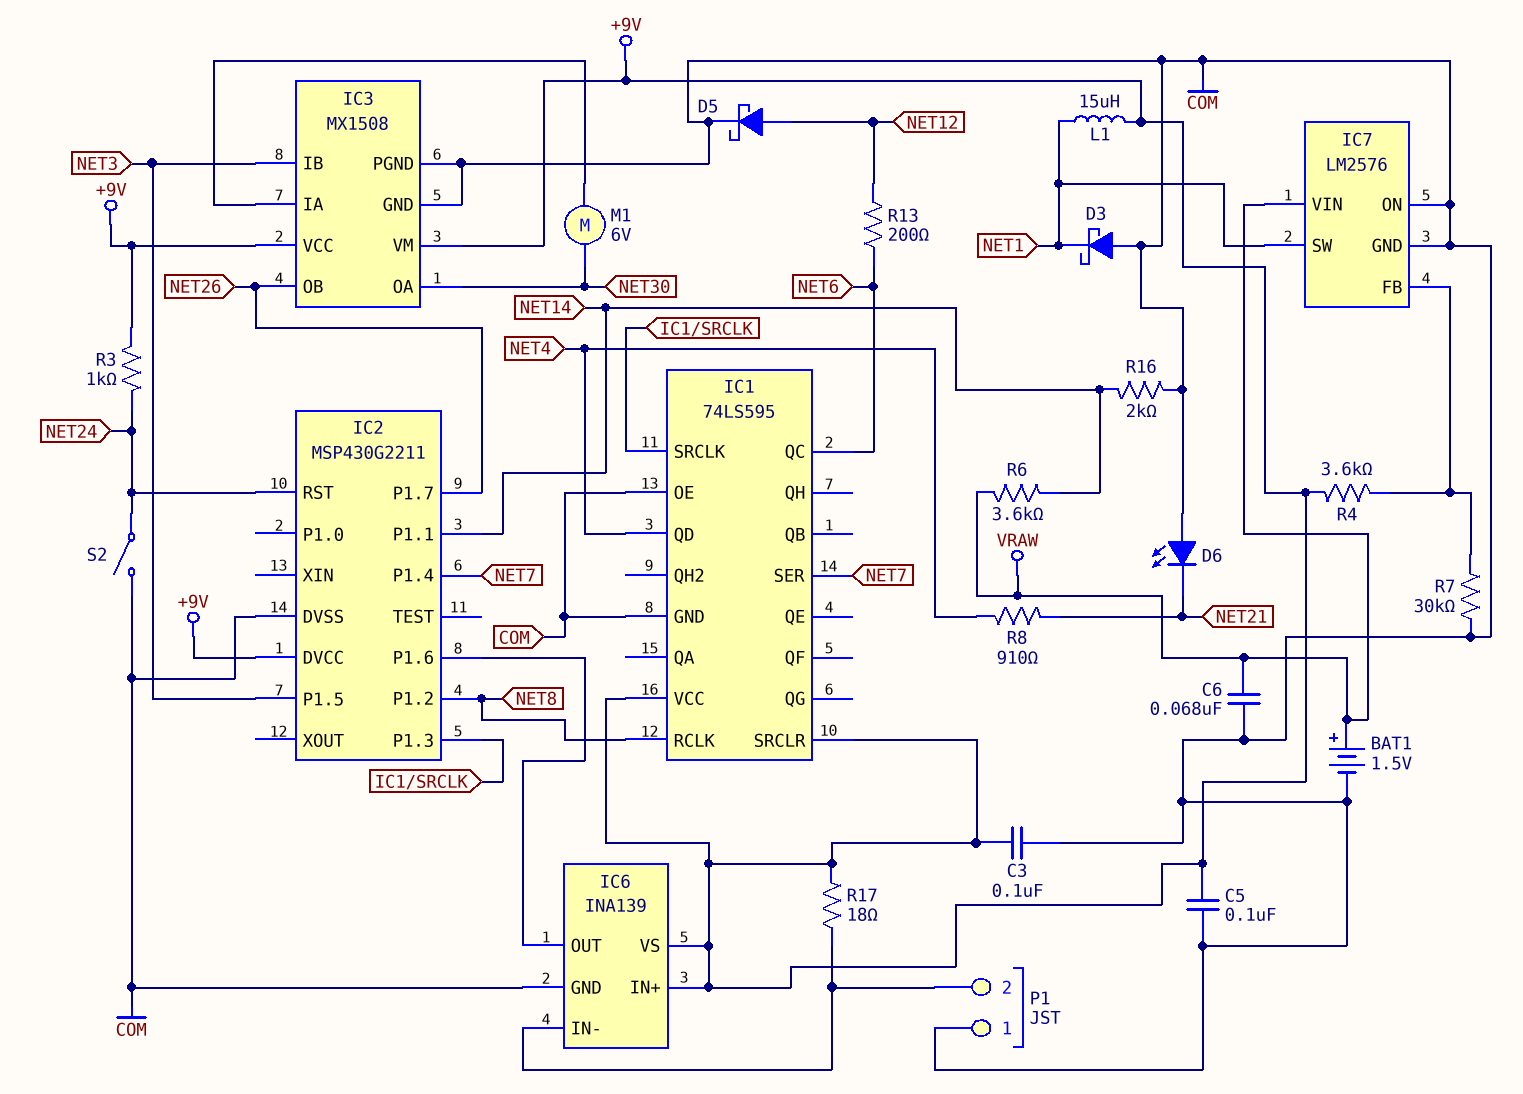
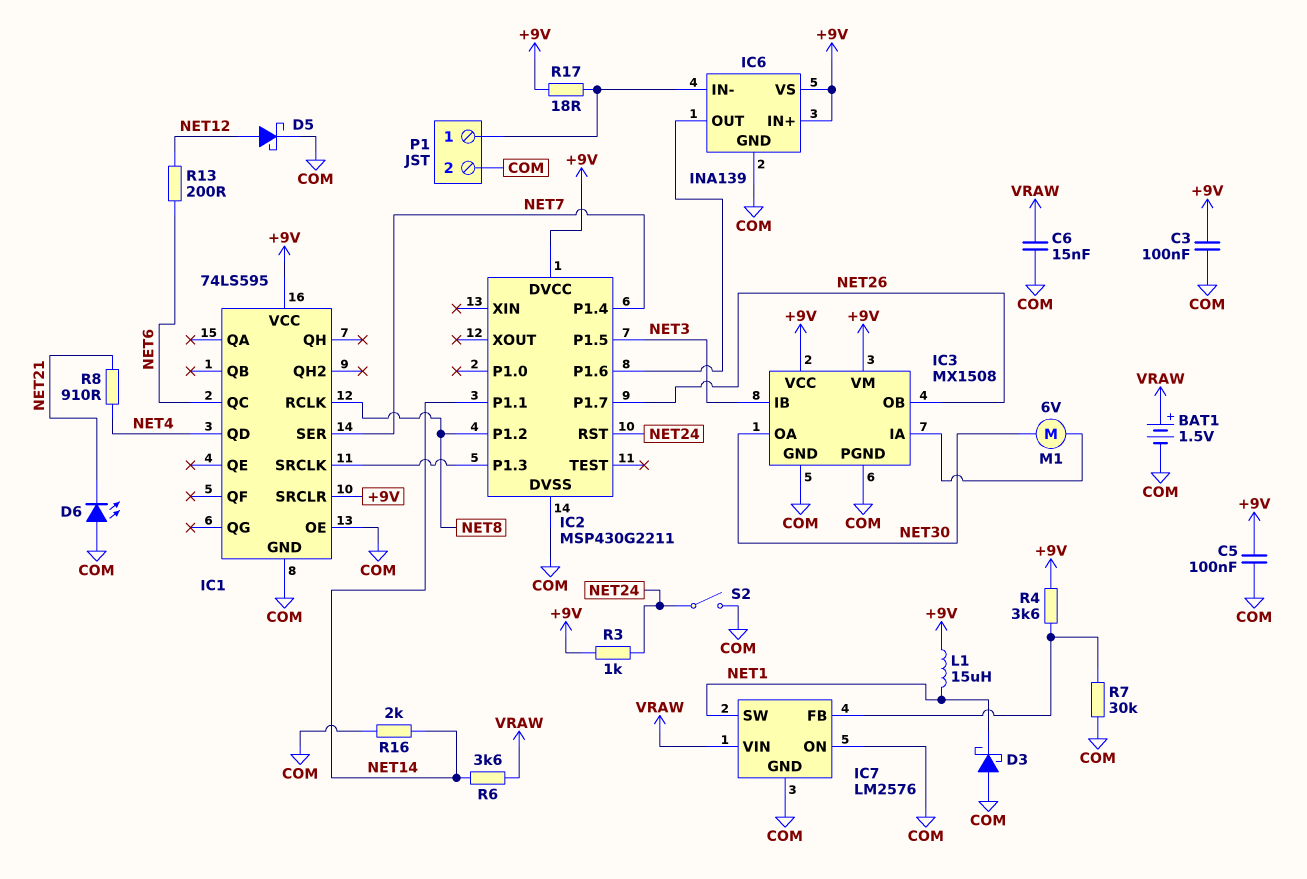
C6: 68nF (COM, VRAW) -> 15nF (COM, VRAW)
P1 pin 1: COM -> IC6/IN-
P1 pin 2: IC6/IN- -> COM

